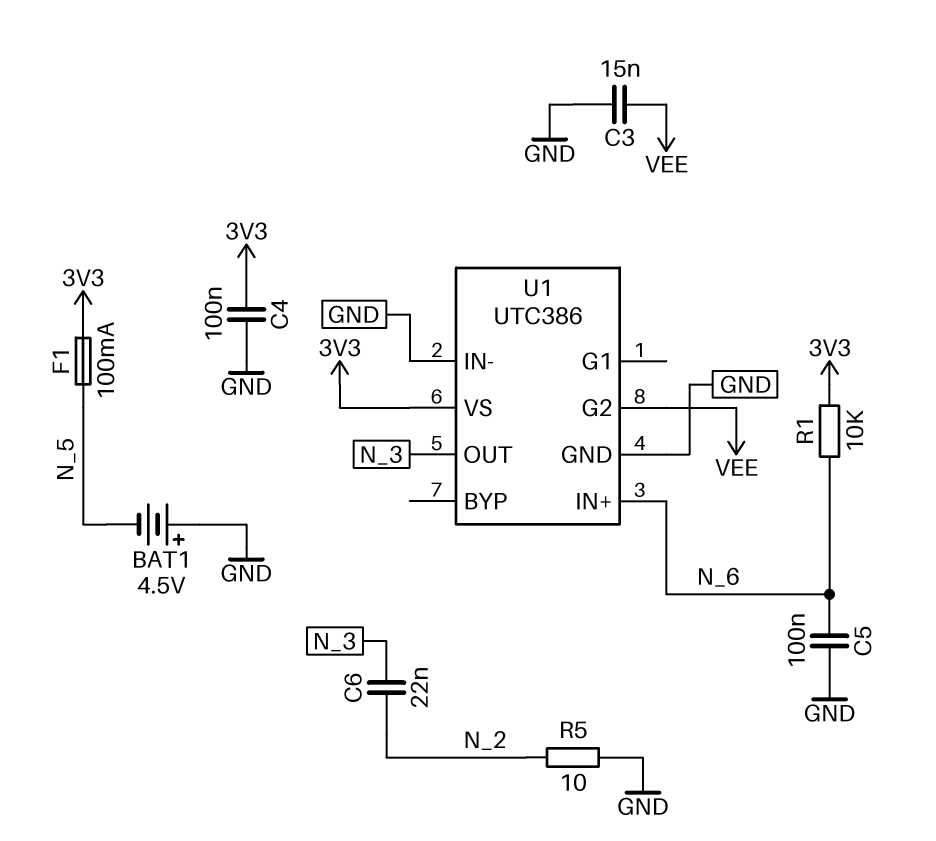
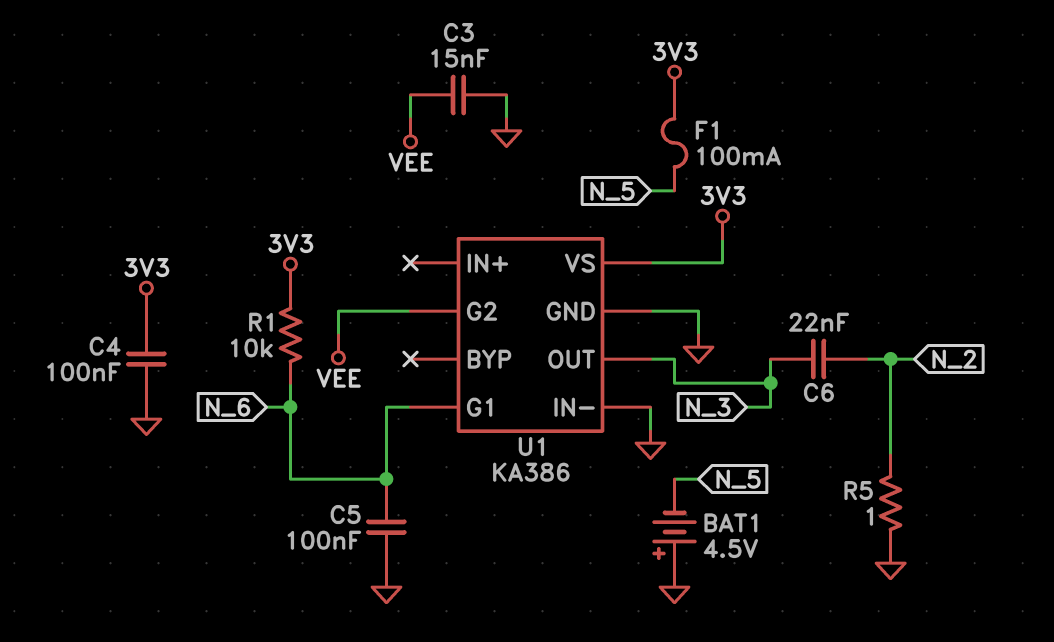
R5: 10 (GND, N_2) -> 1 (GND, N_2)
U1: UTC386 -> KA386
U1 pin G1: none -> N_6
U1 pin IN+: N_6 -> none

